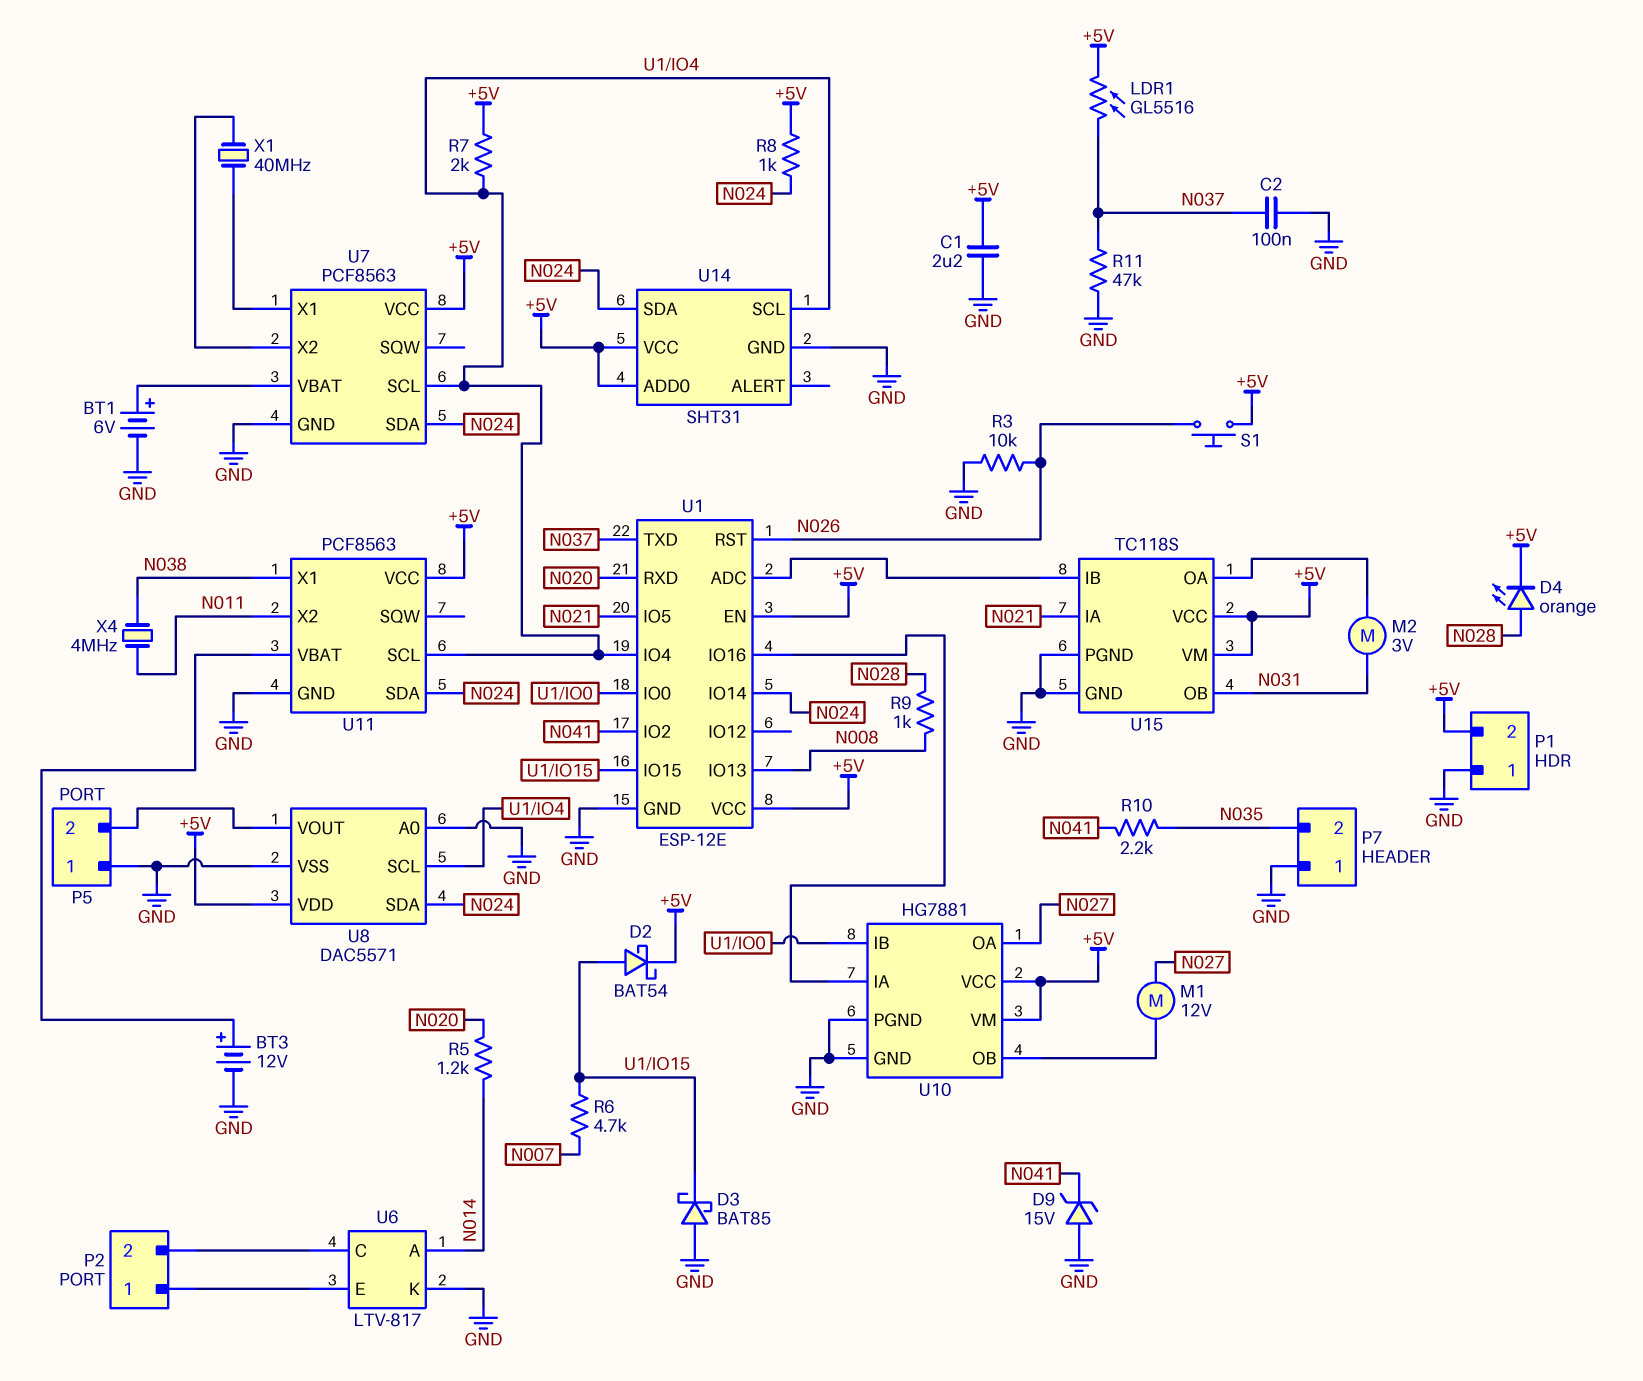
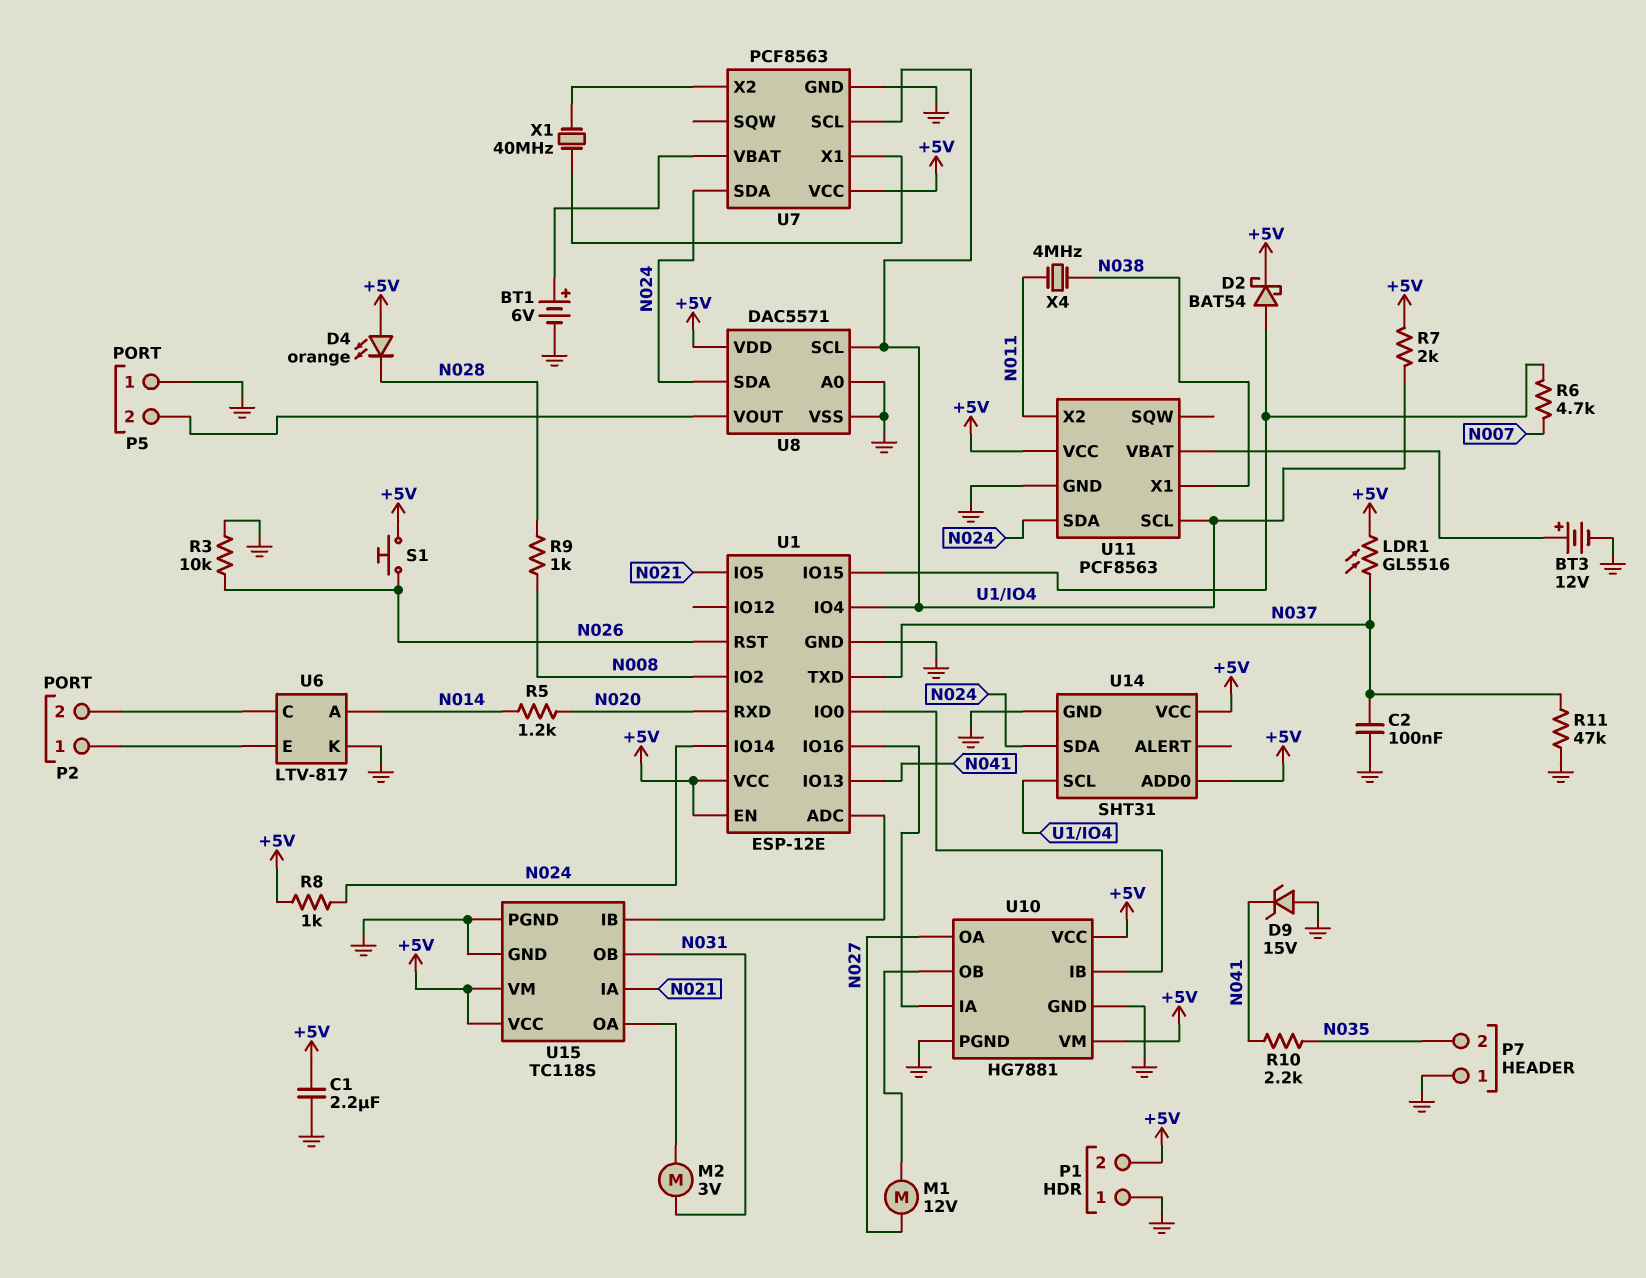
D3: schottky BAT85 (A GND, K U1/IO15) -> none
D4: LED orange (A N028, K +5V) -> LED orange (A +5V, K N028)
U1 pin IO2: N041 -> N008
U1 pin IO13: N008 -> N041

